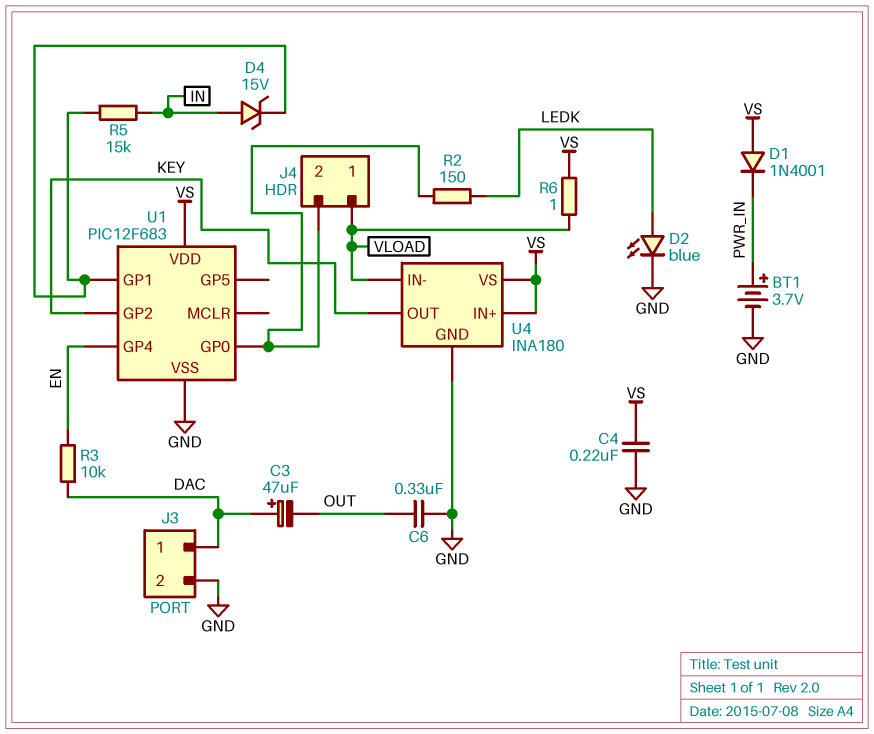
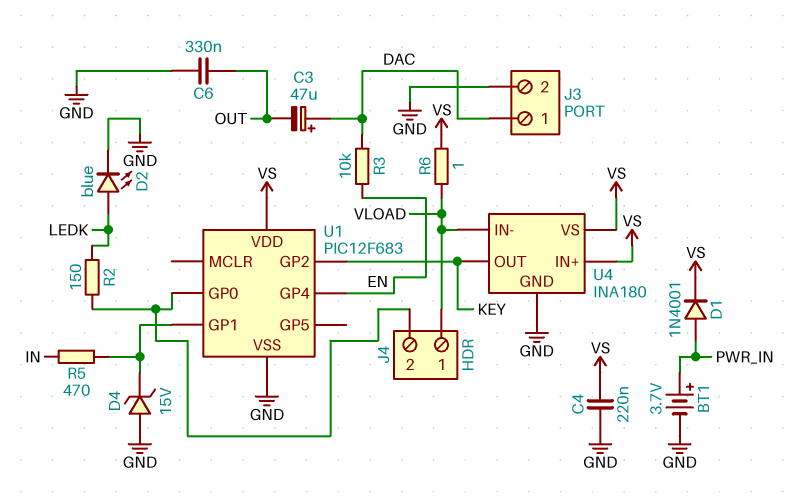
D1: diode 1N4001 (A VS, K PWR_IN) -> diode 1N4001 (A PWR_IN, K VS)
D4: zener 15V (A IN, K U1/GP1) -> zener 15V (A GND, K U1/GP1)
R5: 15k (IN, U1/GP1) -> 470 (IN, U1/GP1)

